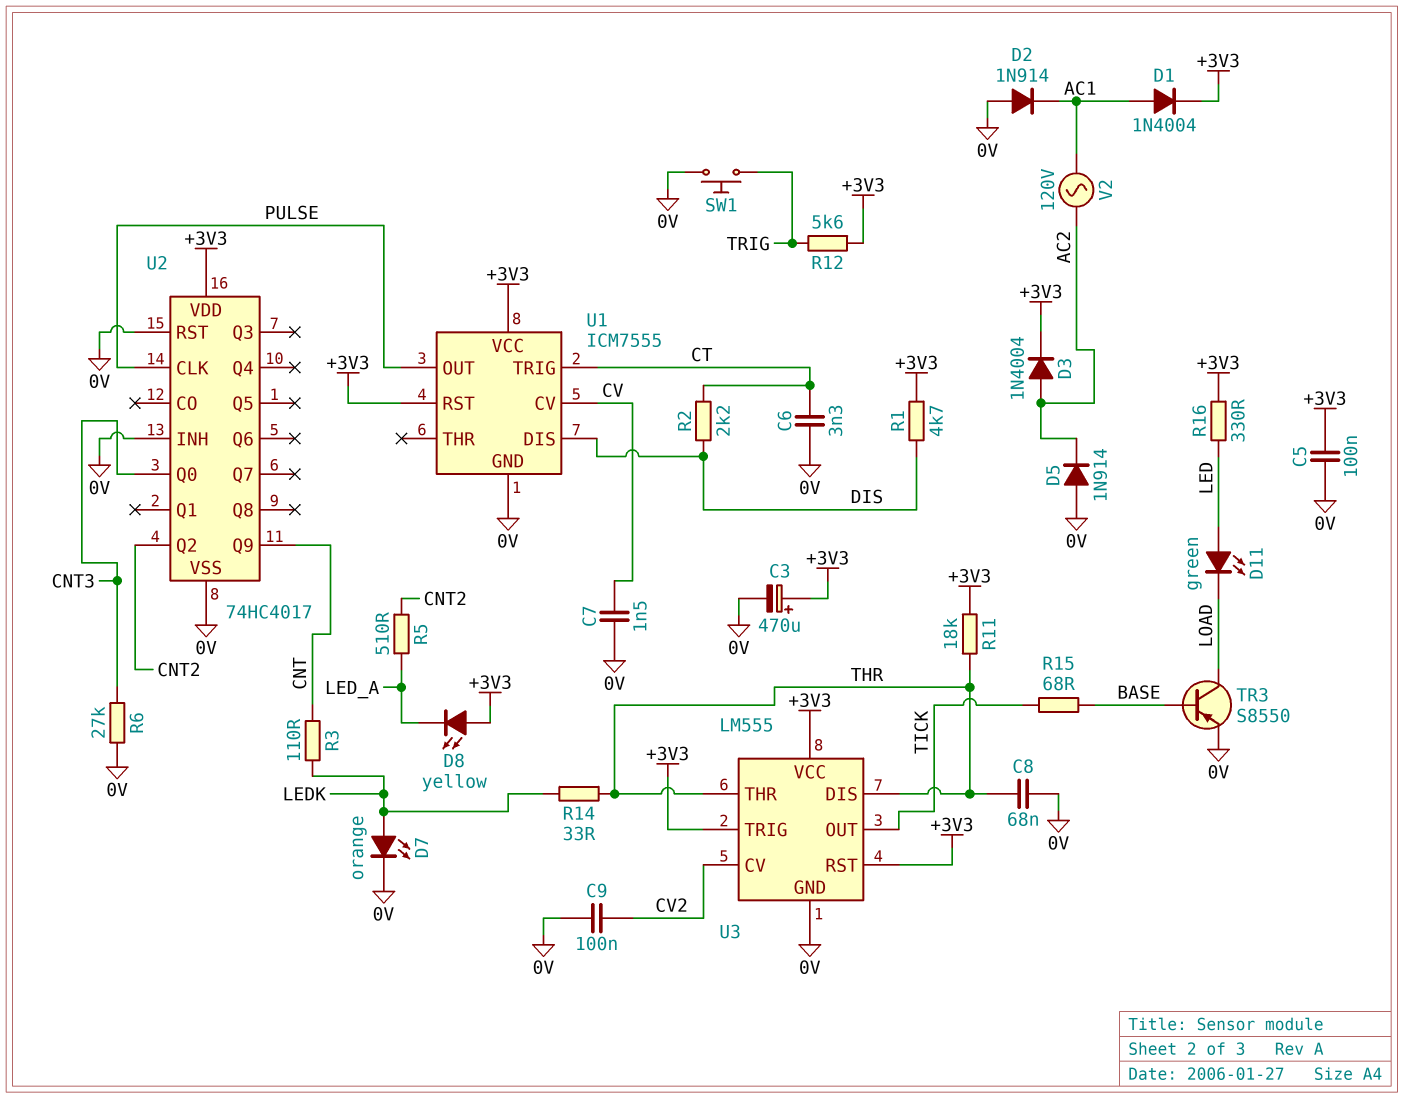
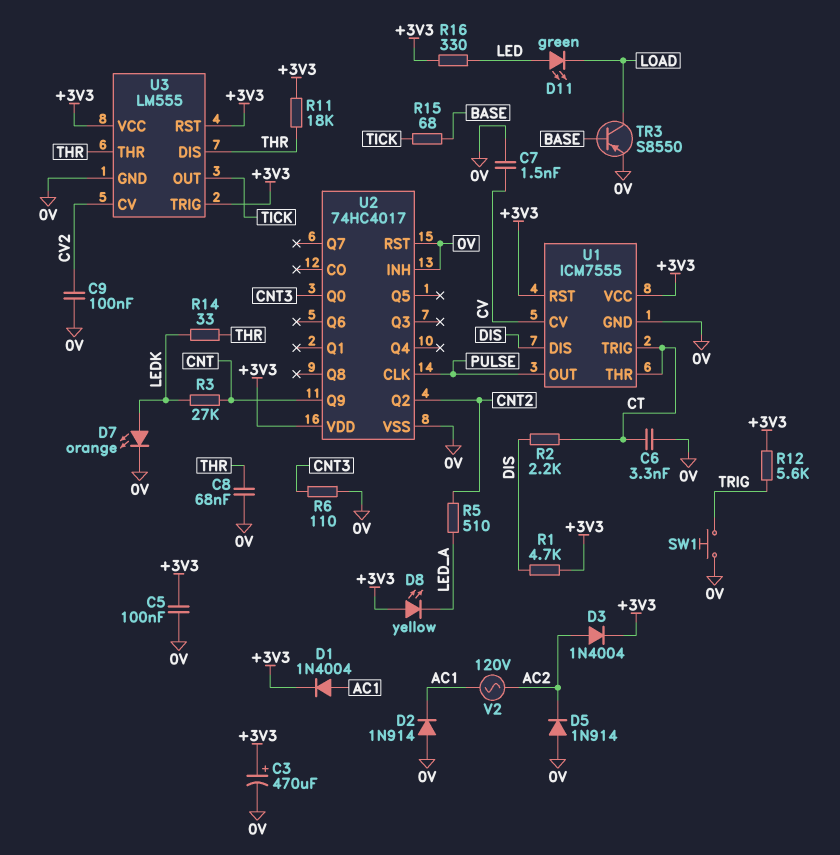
R3: 110 (CNT, LEDK) -> 27k (CNT, LEDK)
R6: 27k (0V, CNT3) -> 110 (0V, CNT3)
U1 pin THR: none -> CT

